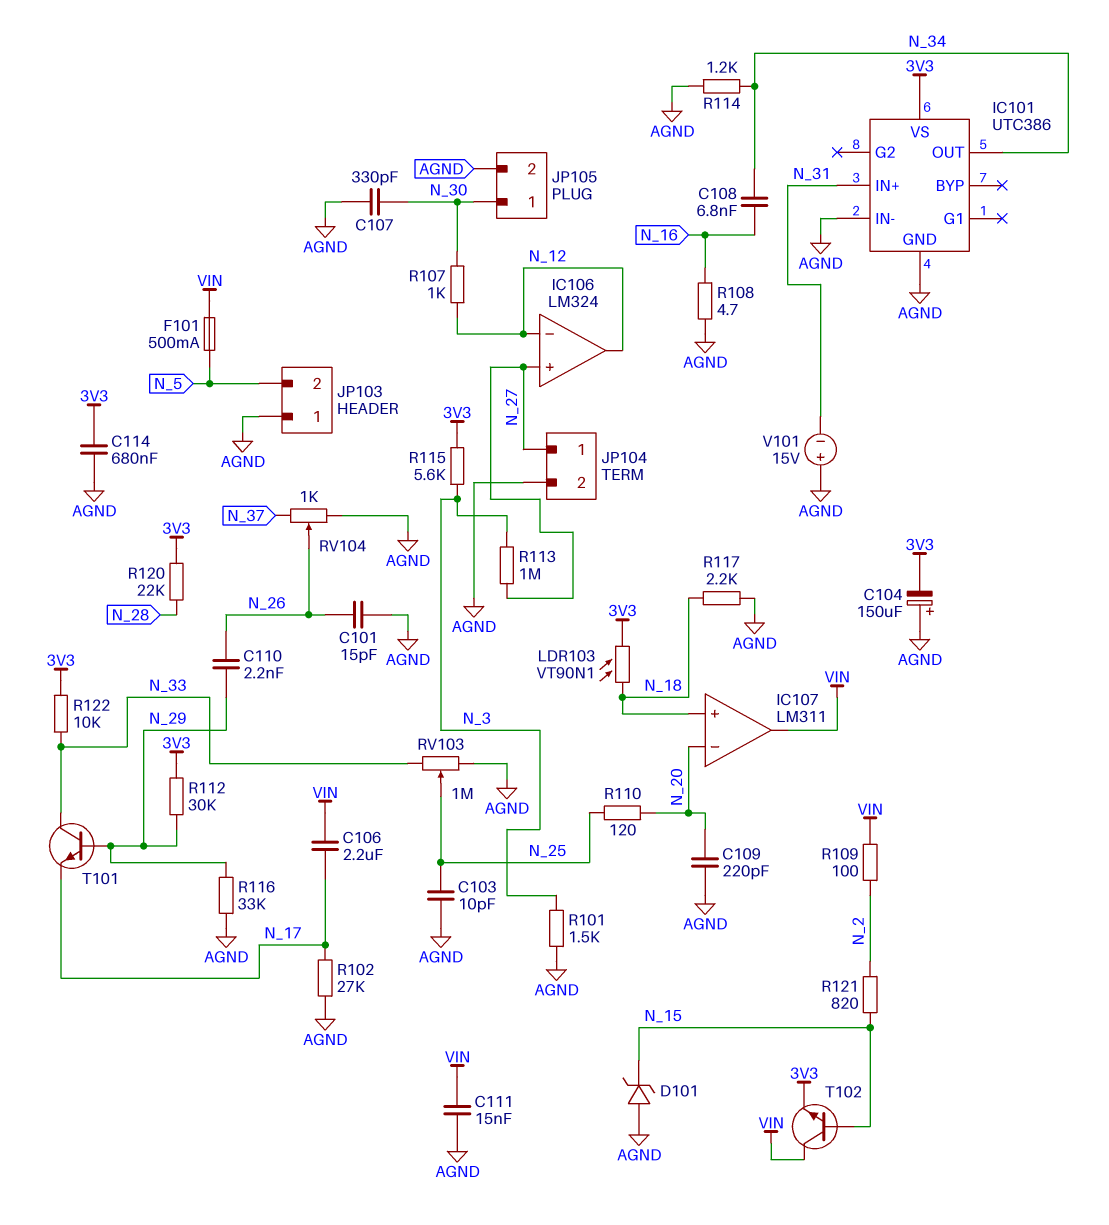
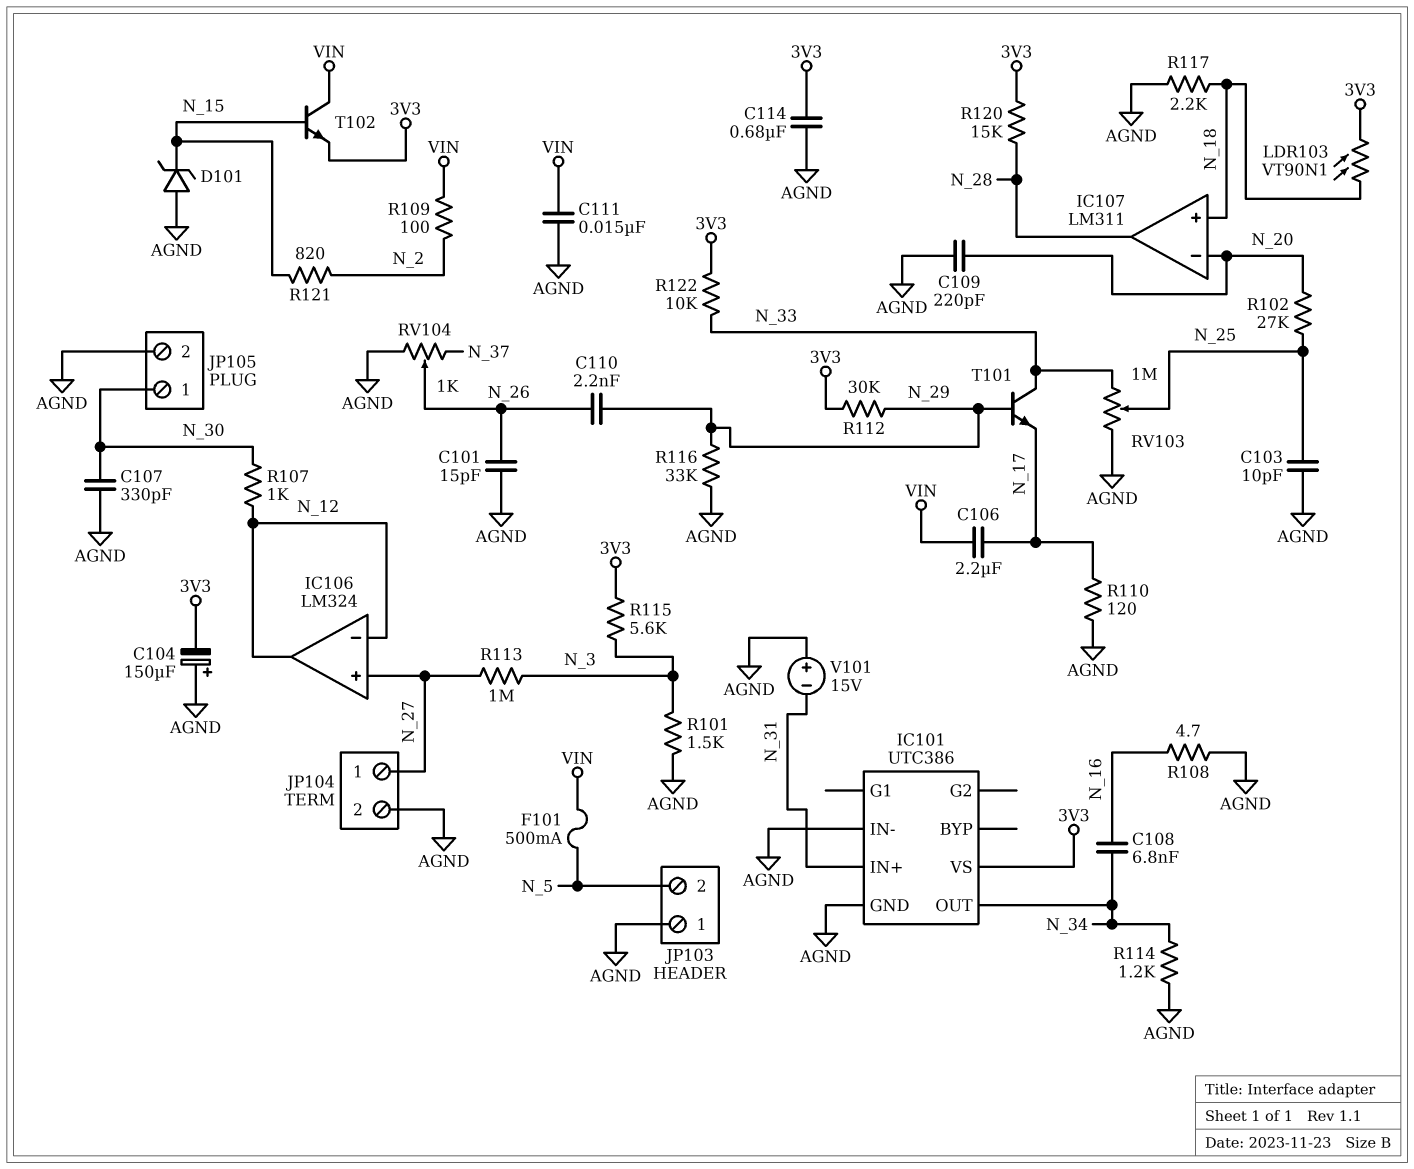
IC107 pin out: VIN -> N_28
R102: 27k (AGND, N_17) -> 27k (N_20, N_25)
R110: 120 (N_20, N_25) -> 120 (AGND, N_17)
R120: 22k (3V3, N_28) -> 15k (3V3, N_28)

